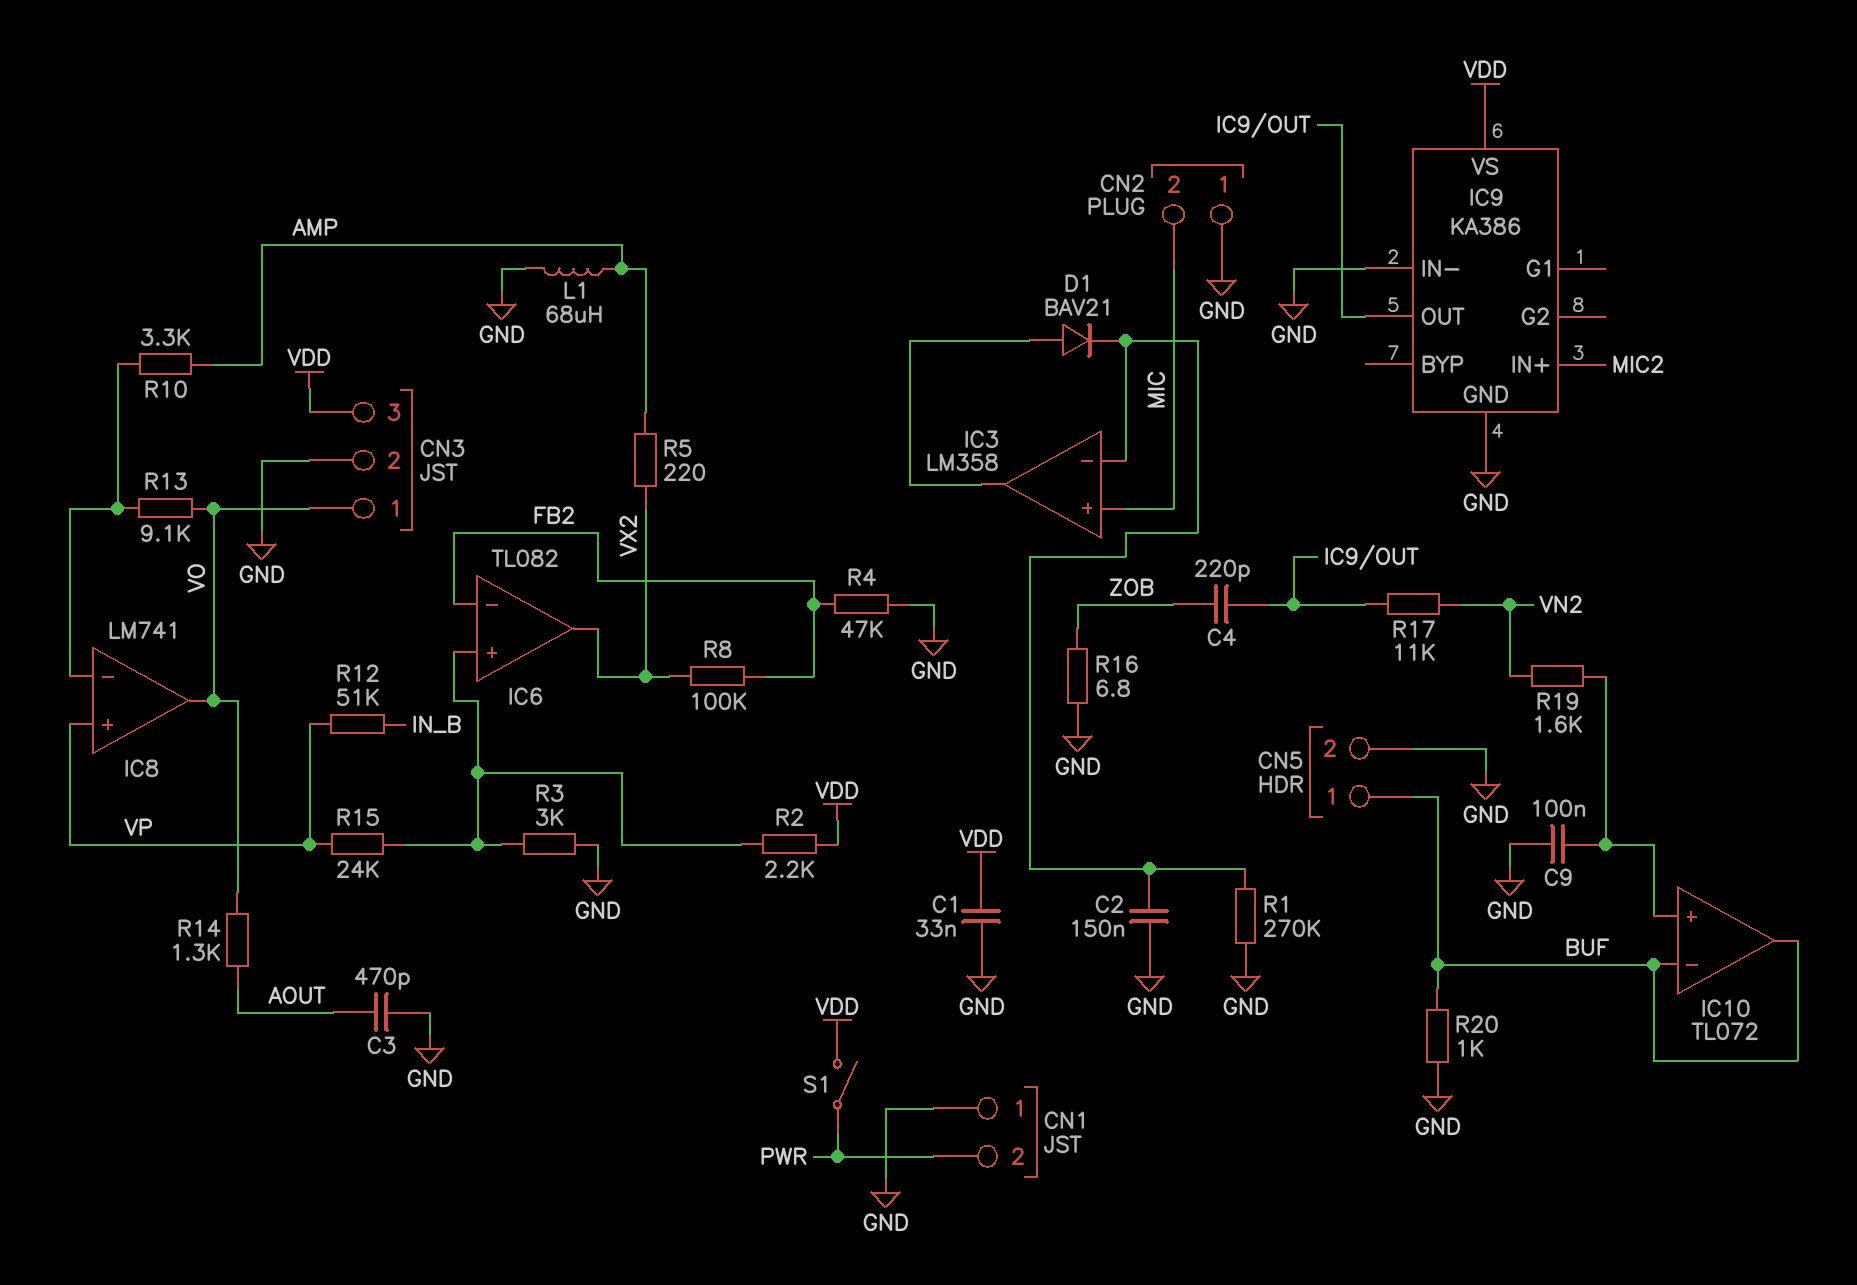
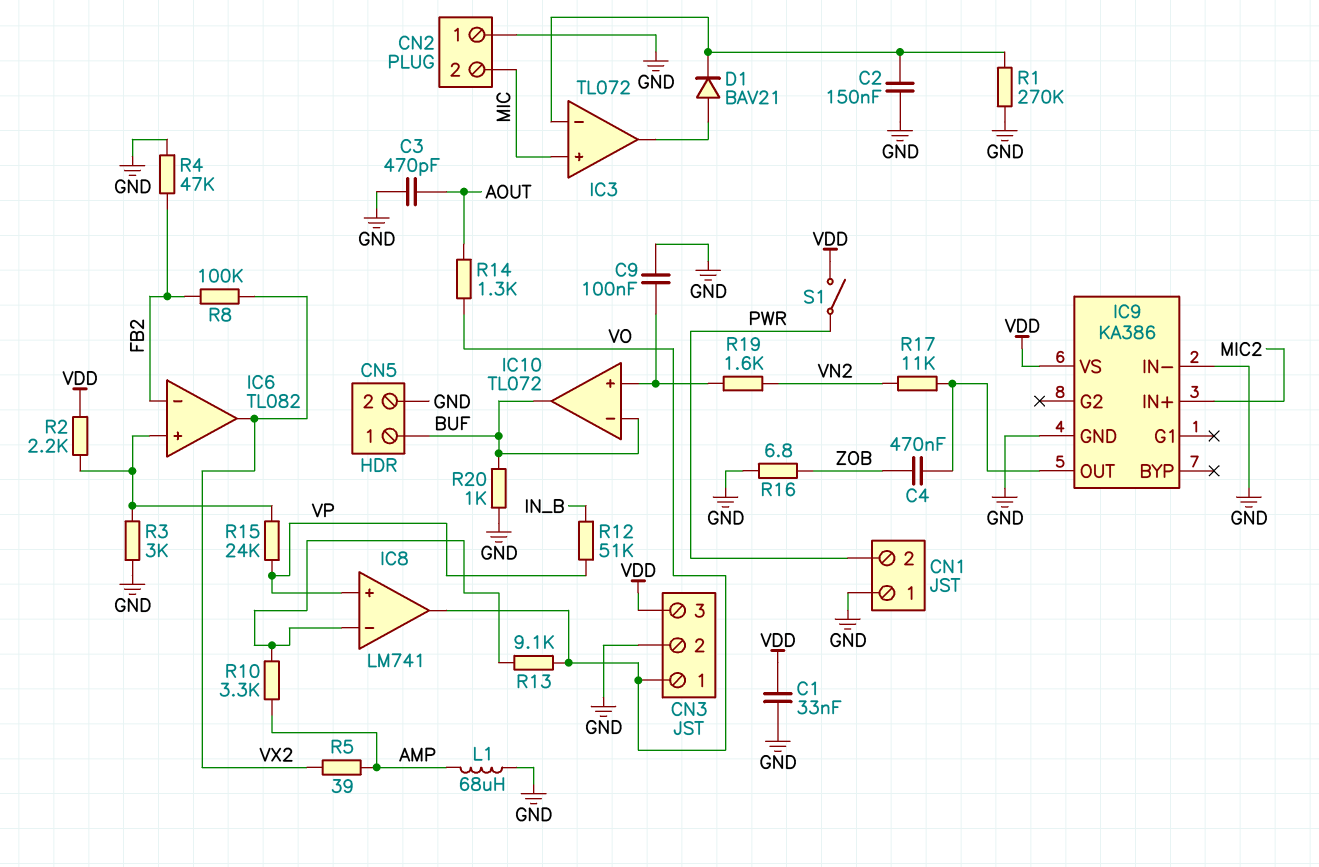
C4: 220pF (IC9/OUT, ZOB) -> 470nF (IC9/OUT, ZOB)
IC3: LM358 -> TL072
R5: 220 (AMP, VX2) -> 39 (AMP, VX2)

